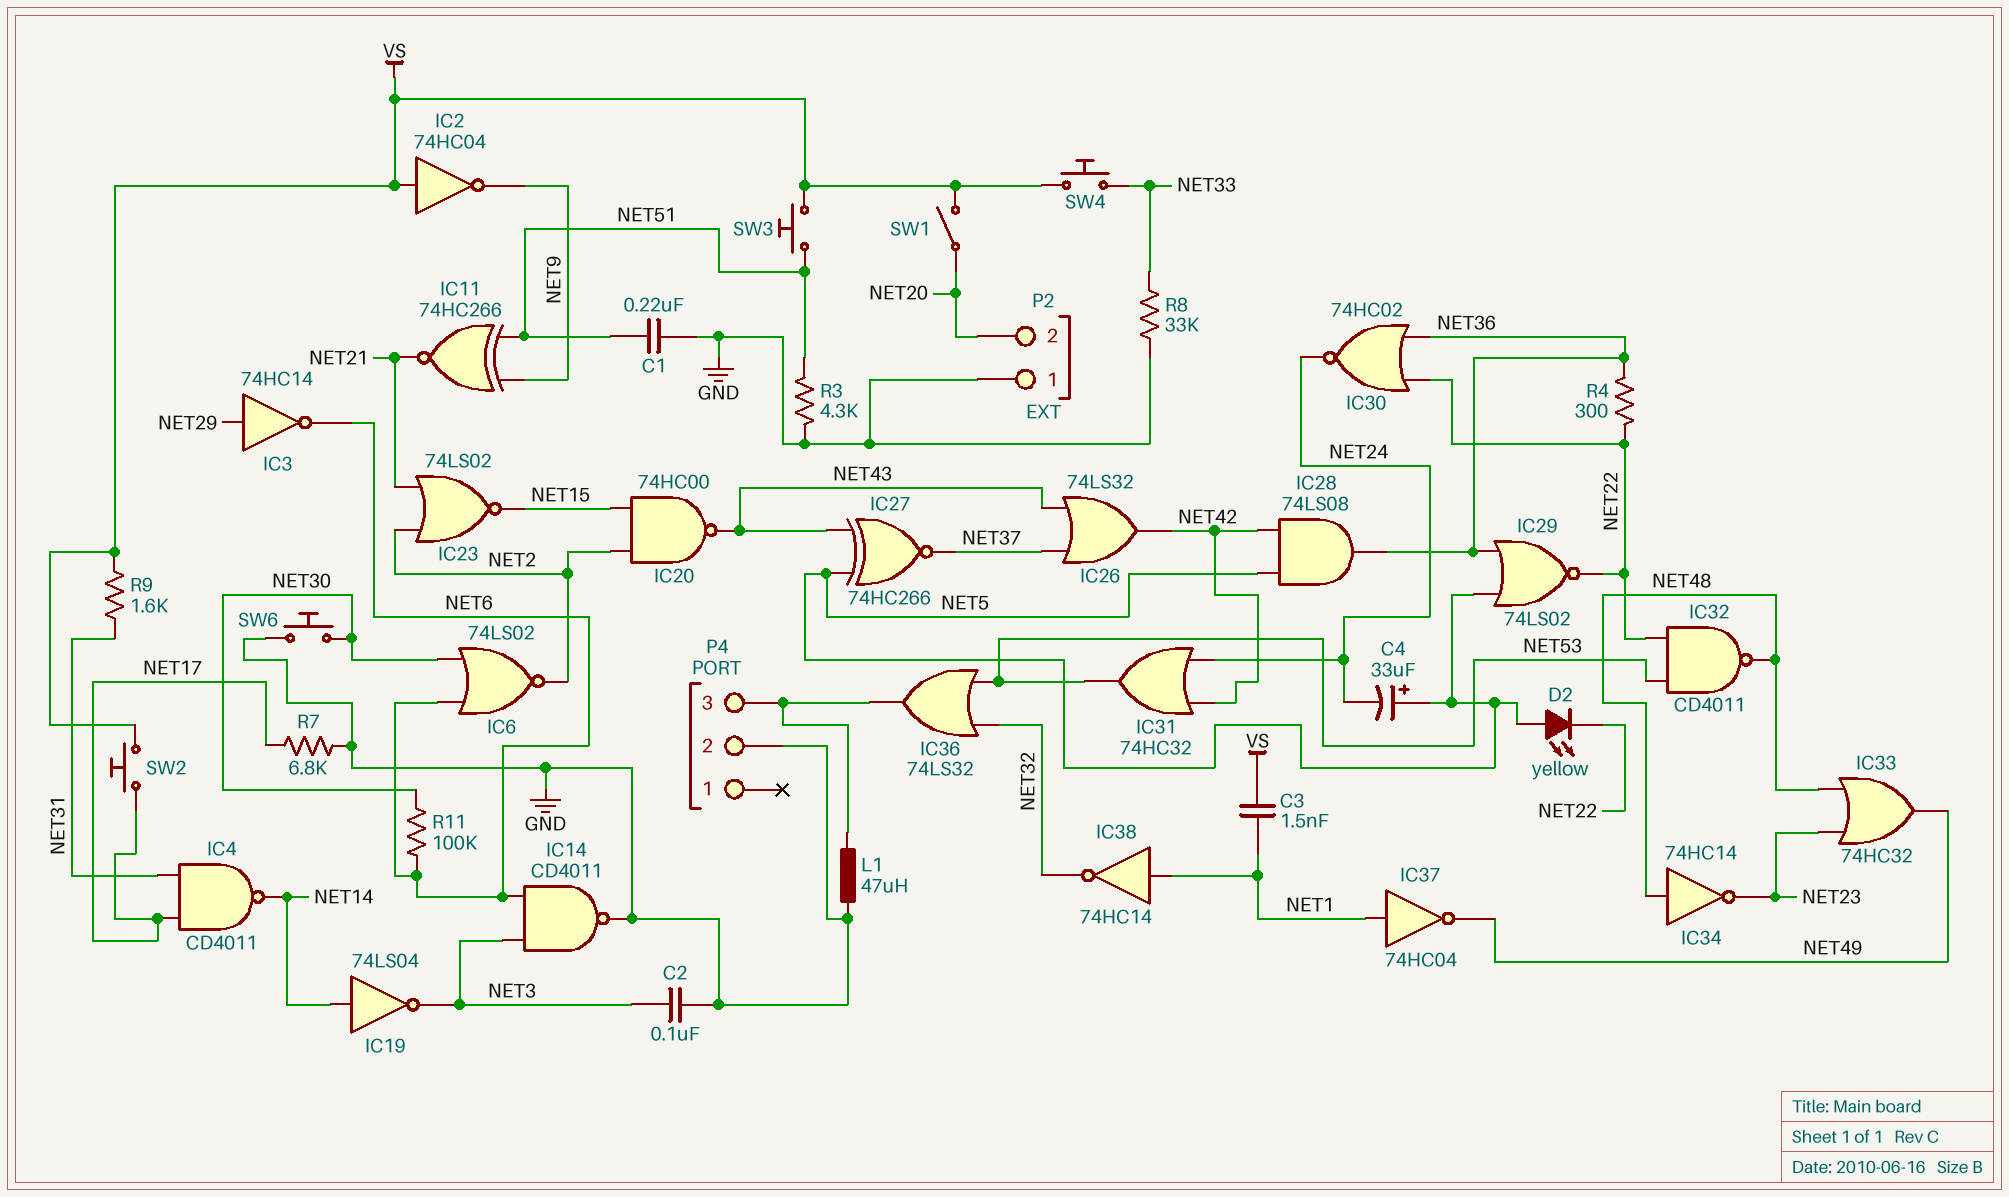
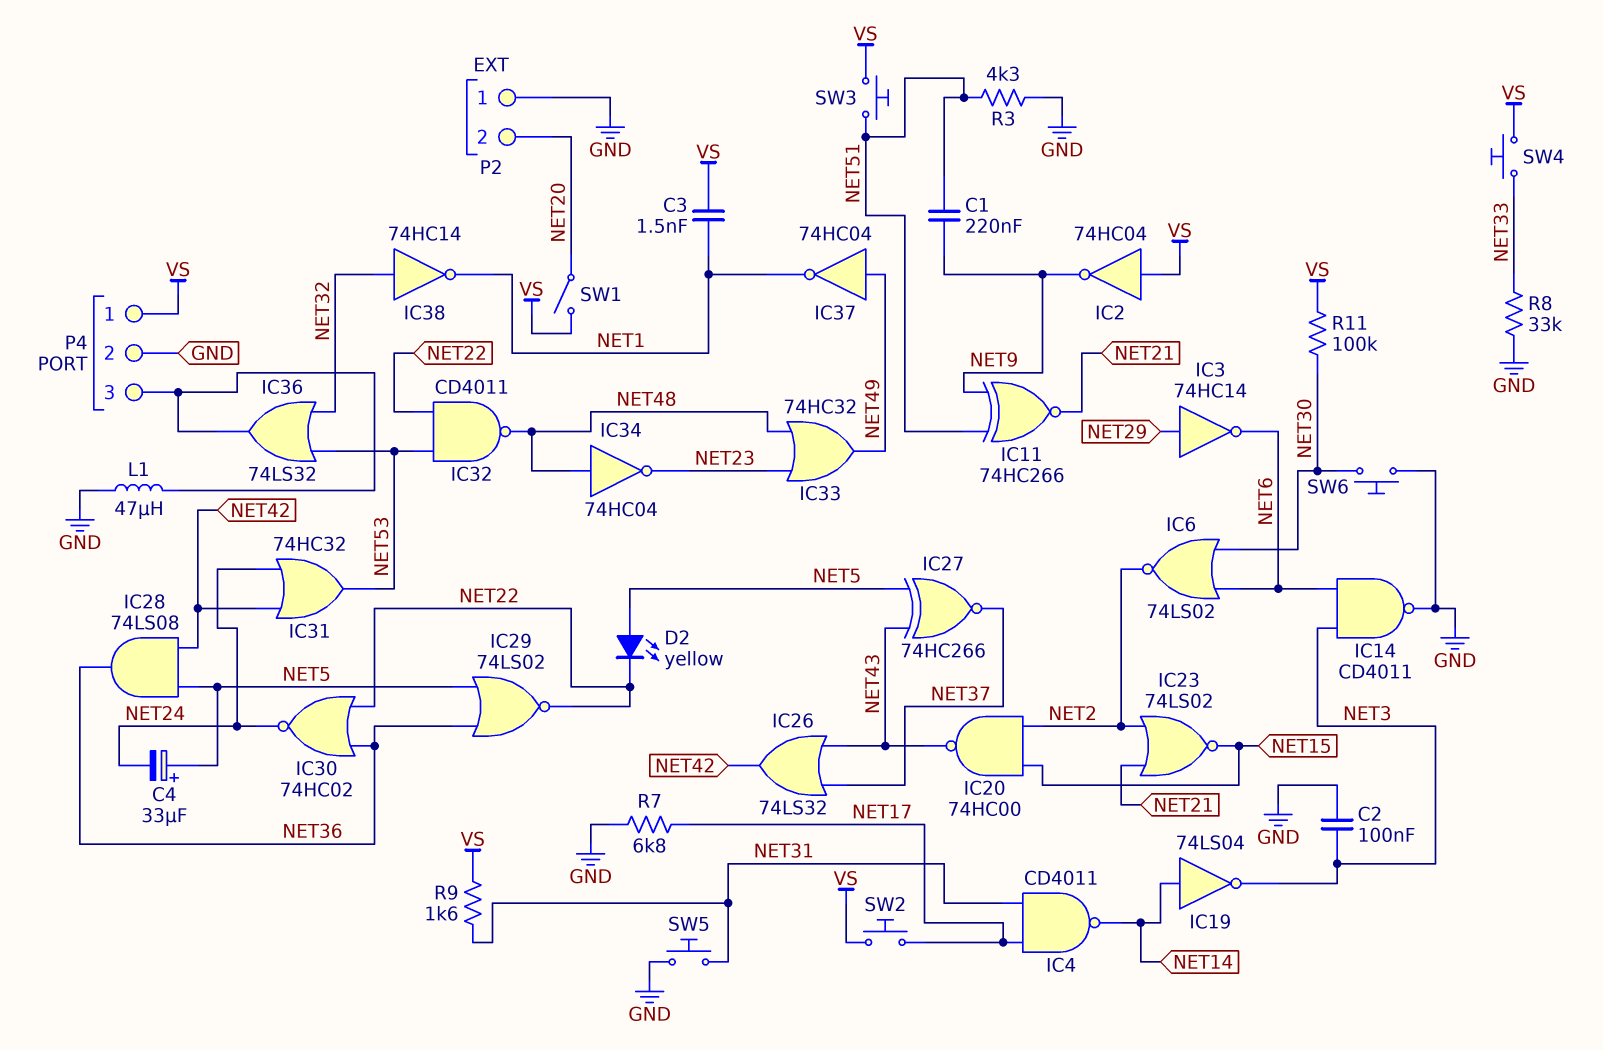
C1: 220nF (GND, NET51) -> 220nF (NET9, NET51)
IC34: NOT 74HC14 (in NET48, out NET23) -> NOT 74HC04 (in NET48, out NET23)
IC37: NOT 74HC04 (in NET1, out NET49) -> NOT 74HC04 (in NET49, out NET1)
IC38: NOT 74HC14 (in NET1, out NET32) -> NOT 74HC14 (in NET32, out NET1)
P4 pin 1: none -> VS
R4: 300 (NET22, NET36) -> none
R11: 100k (NET6, NET30) -> 100k (NET30, VS)
SW5: none -> button (GND, NET31)

